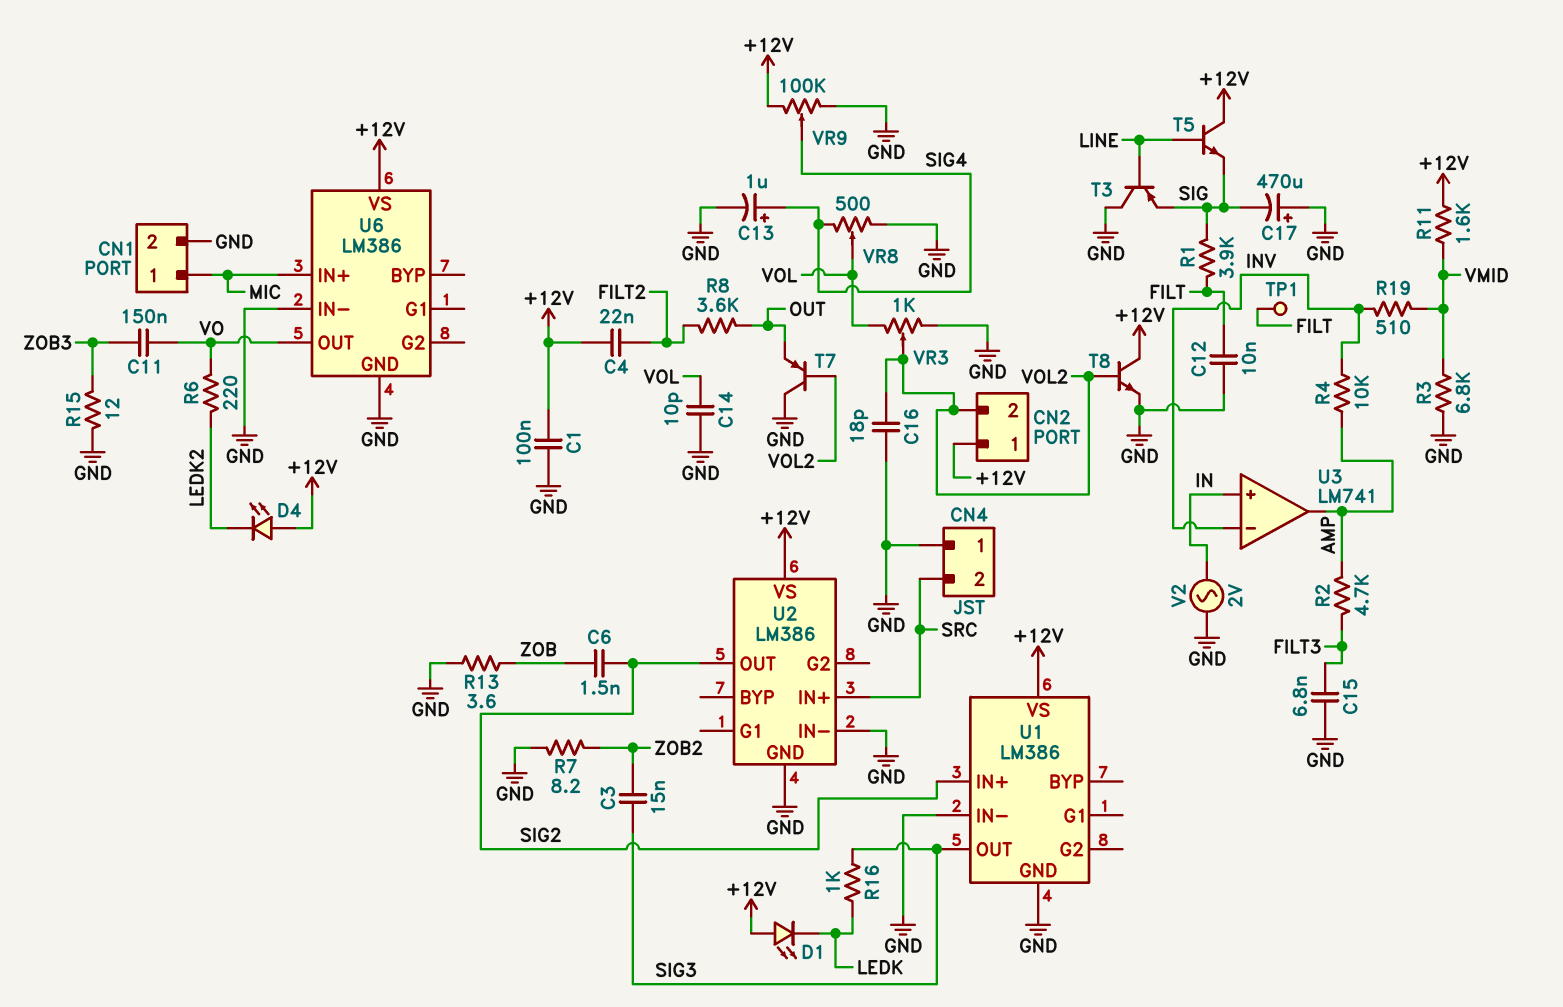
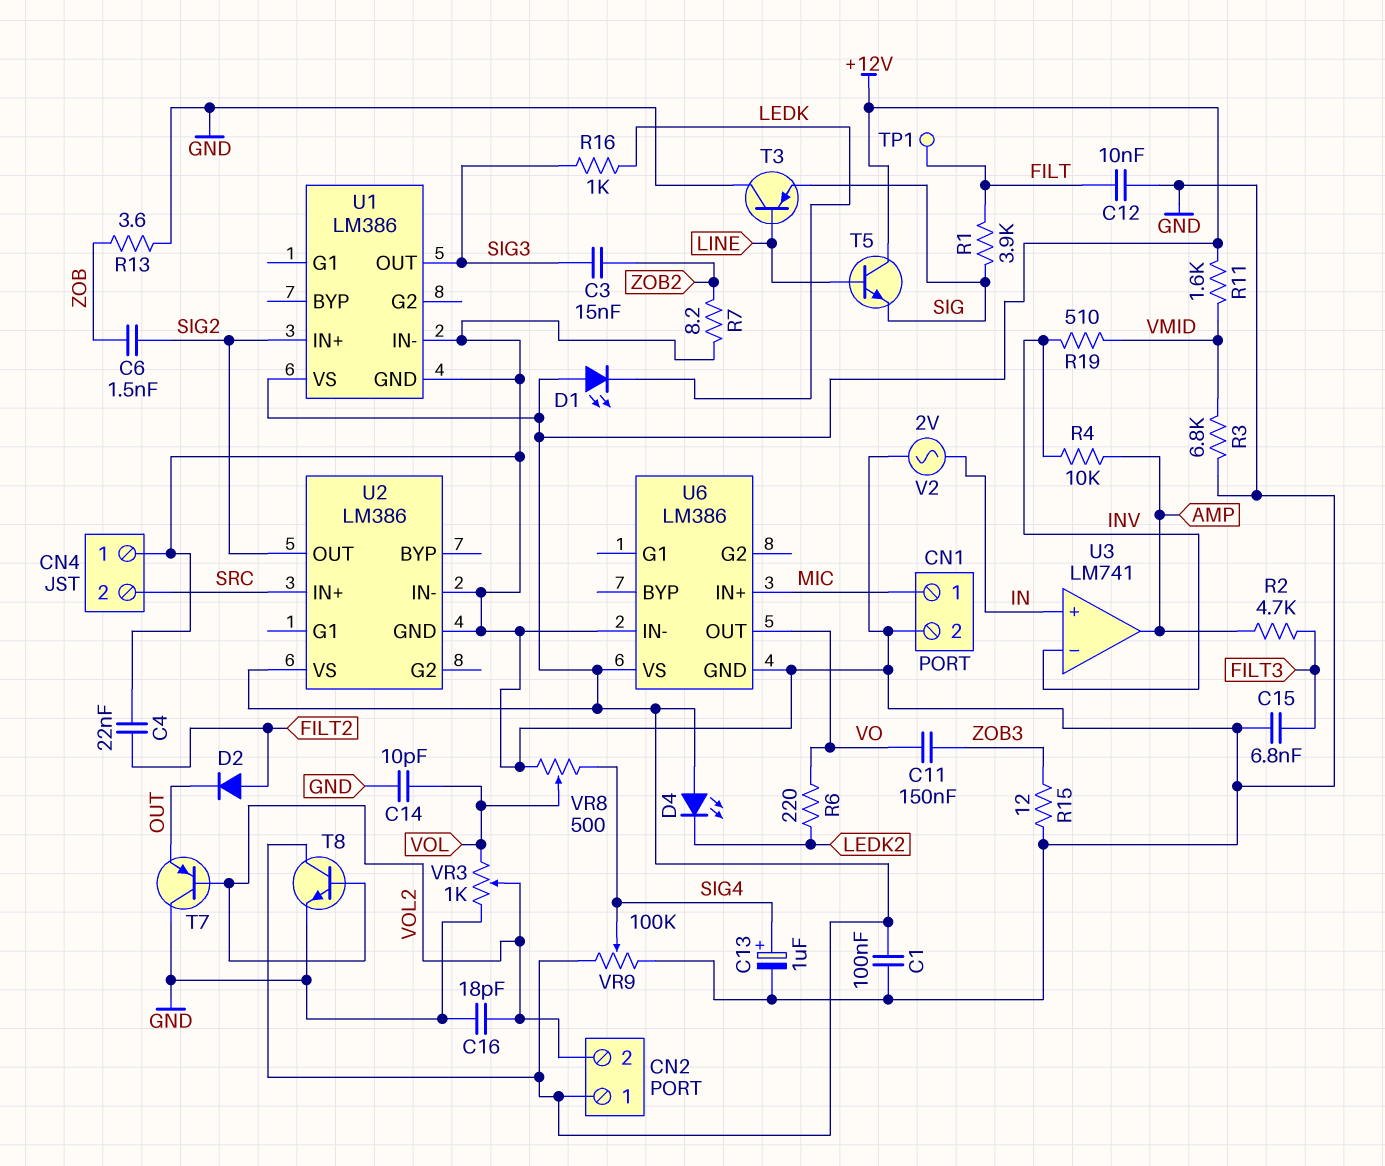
C4: 22nF (+12V, FILT2) -> 22nF (FILT2, GND)
C17: 470uF (plus GND, minus SIG) -> none
D2: none -> diode (A FILT2, K OUT)
R8: 3.6k (FILT2, OUT) -> none

